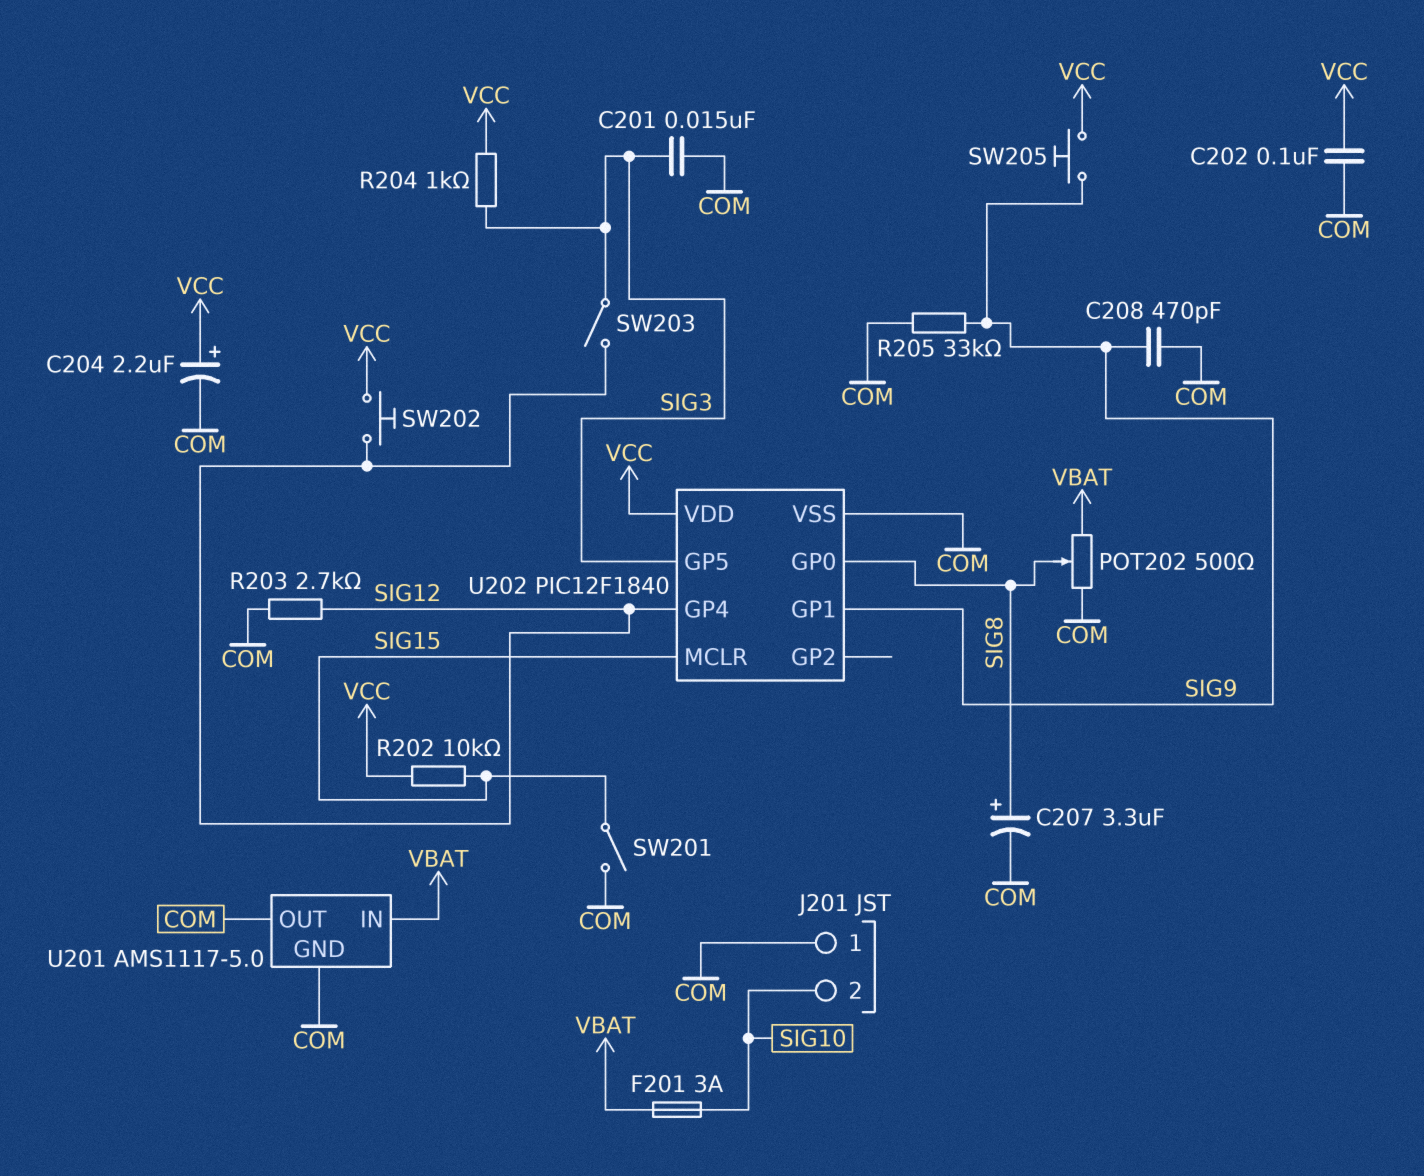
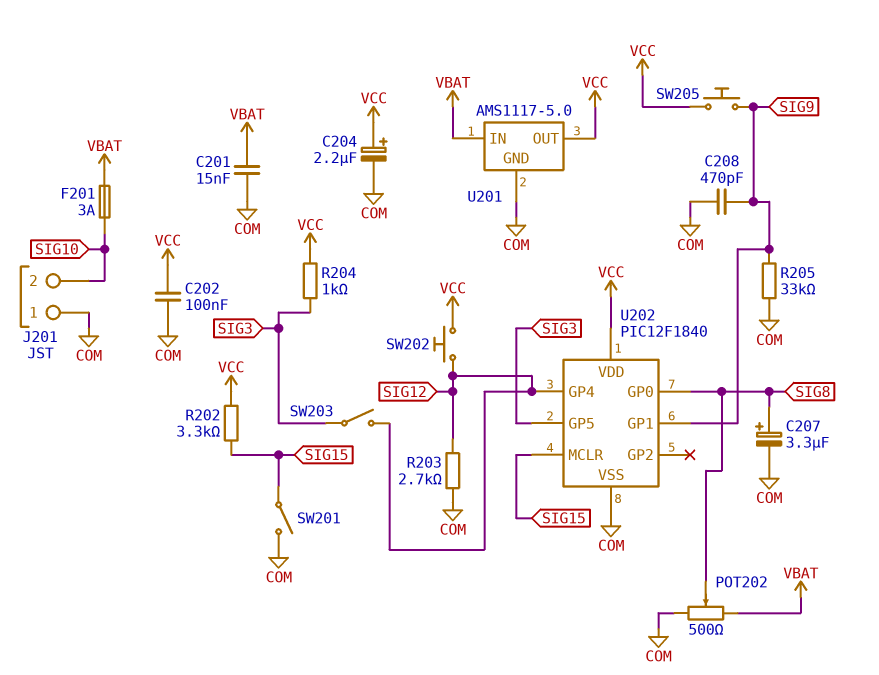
C201: 15nF (COM, SIG3) -> 15nF (COM, VBAT)
R202: 10k (SIG15, VCC) -> 3.3k (SIG15, VCC)
U201 pin OUT: COM -> VCC

